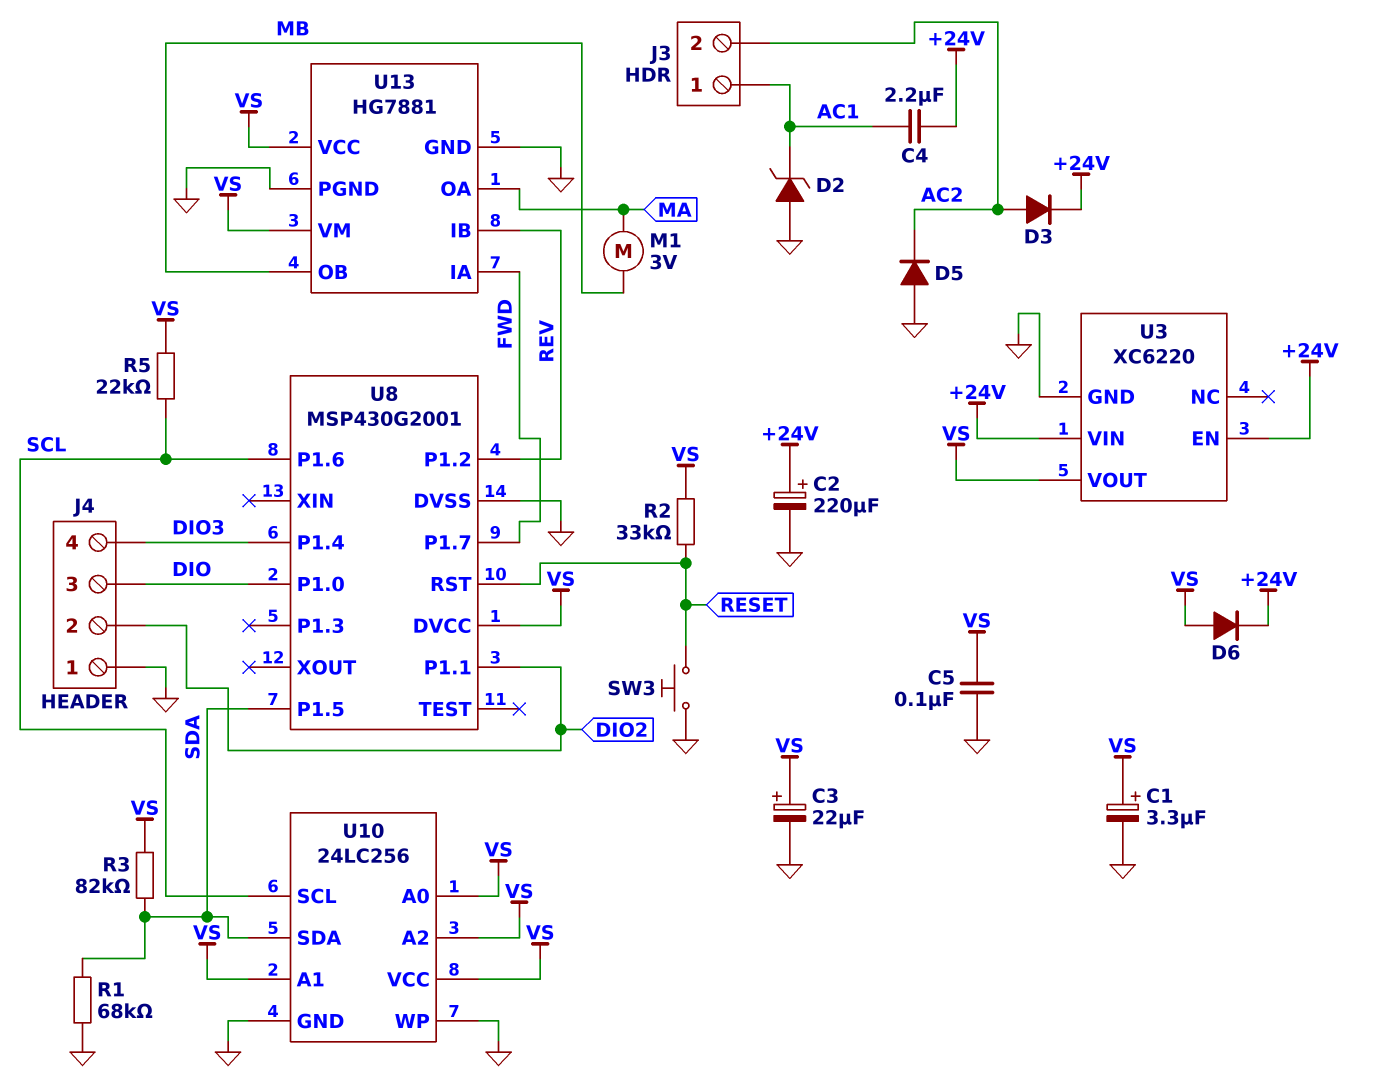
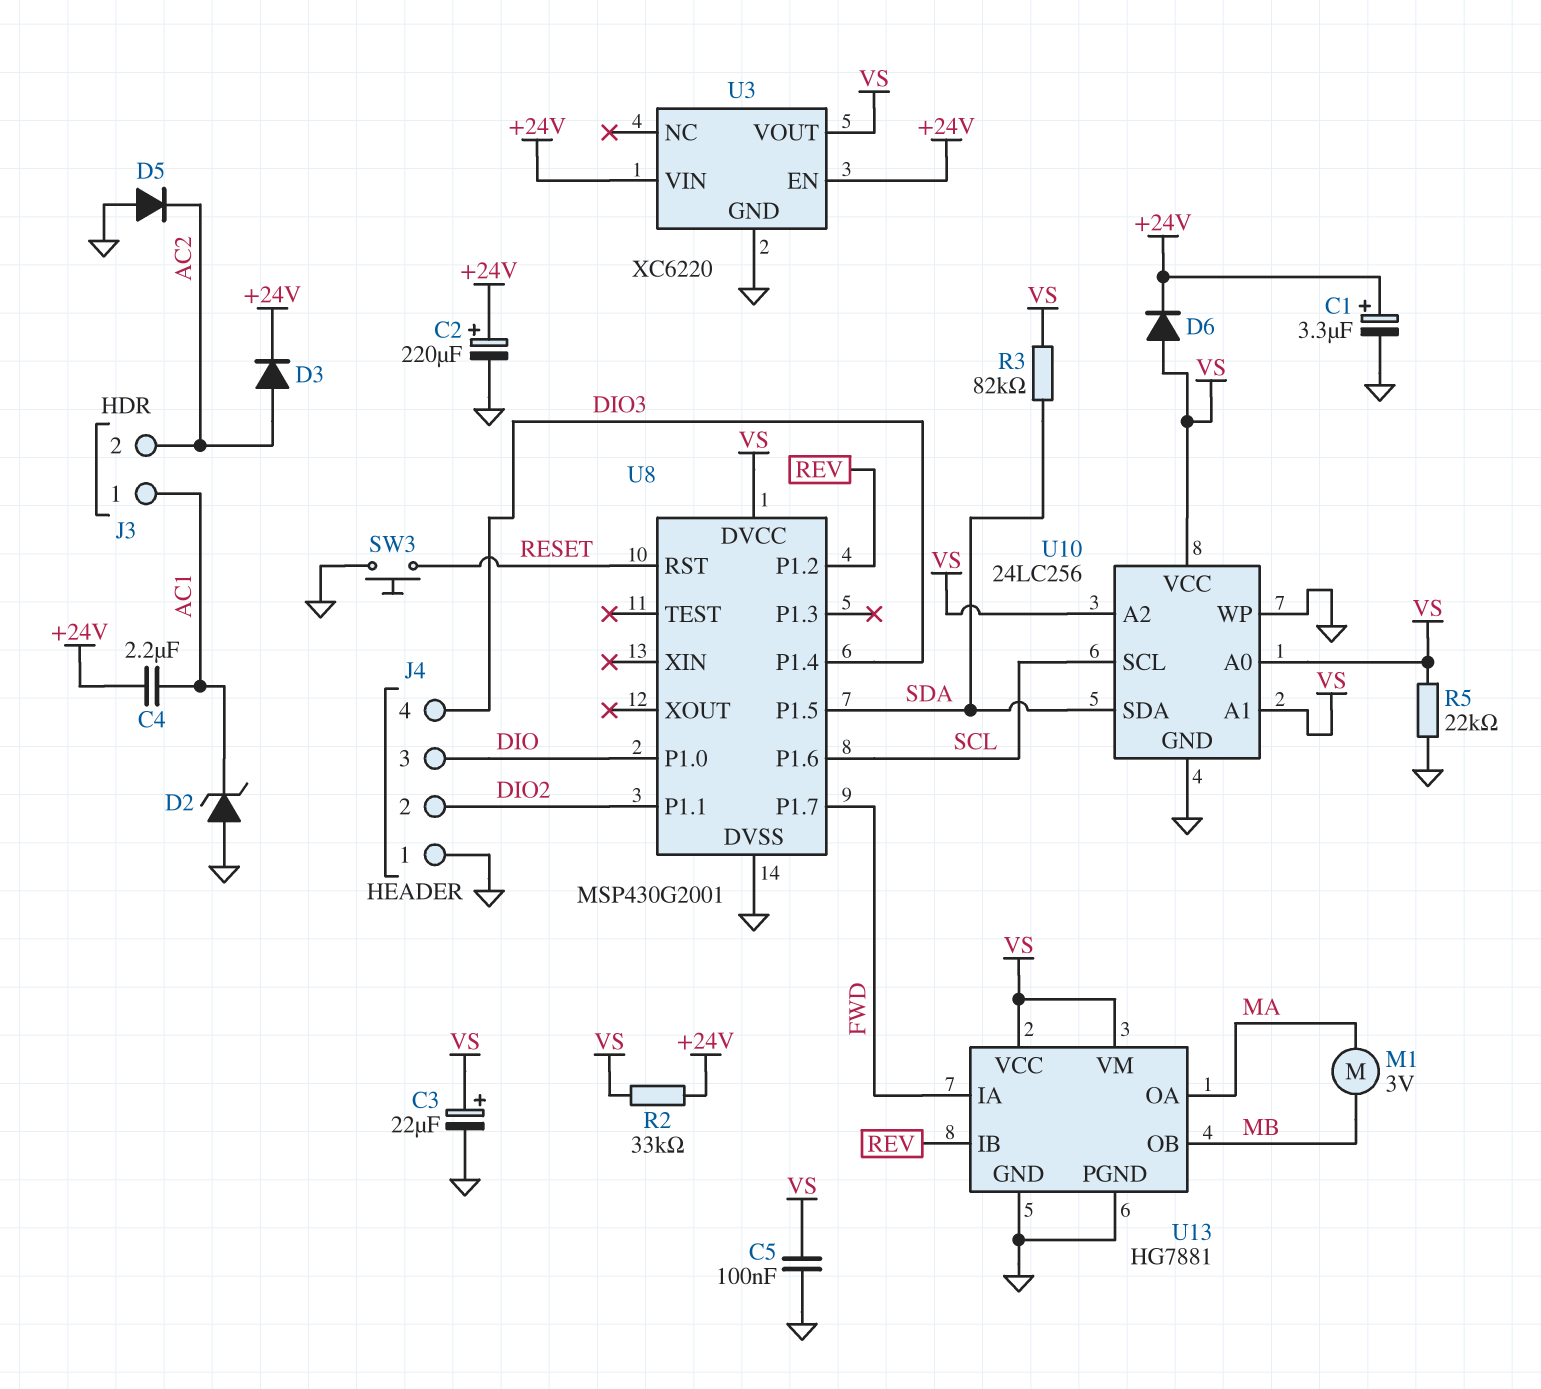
C1: 3.3uF (plus VS, minus GND) -> 3.3uF (plus +24V, minus GND)
R1: 68k (GND, SDA) -> none
R2: 33k (RESET, VS) -> 33k (+24V, VS)
R5: 22k (SCL, VS) -> 22k (GND, VS)

